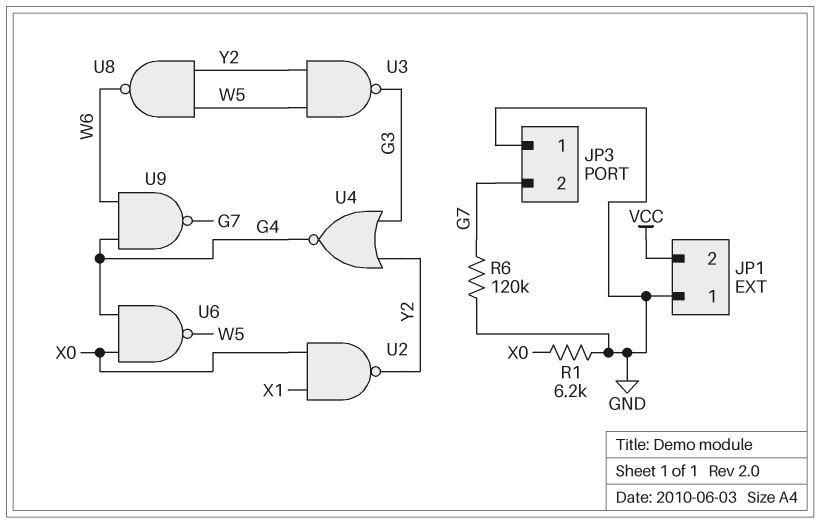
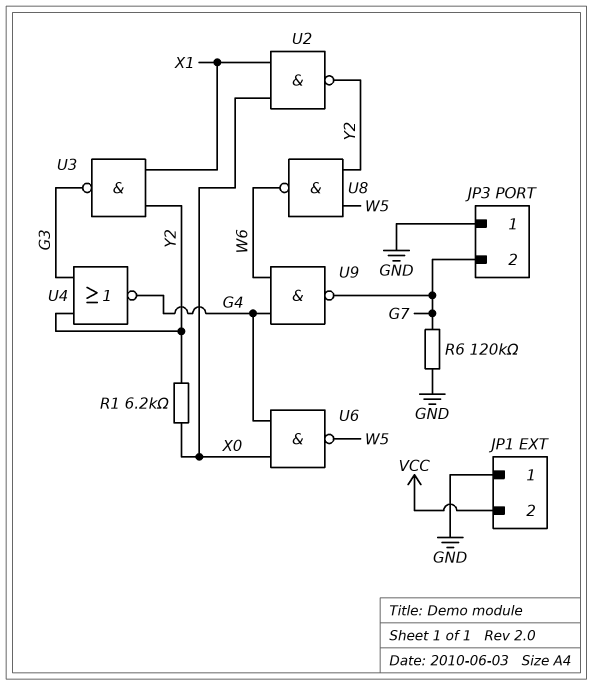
R1: 6.2k (GND, X0) -> 6.2k (X0, Y2)
U3: NAND (in W5, in Y2, out G3) -> NAND (in X1, in Y2, out G3)

